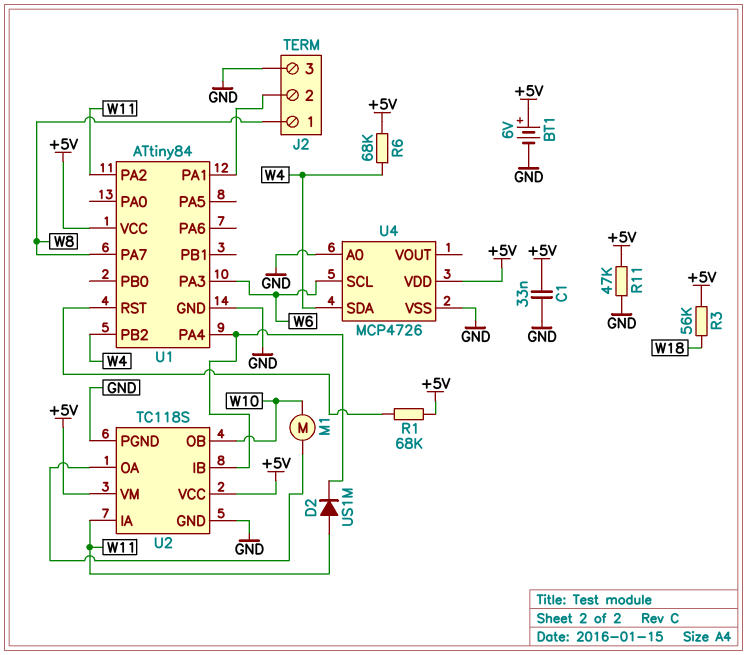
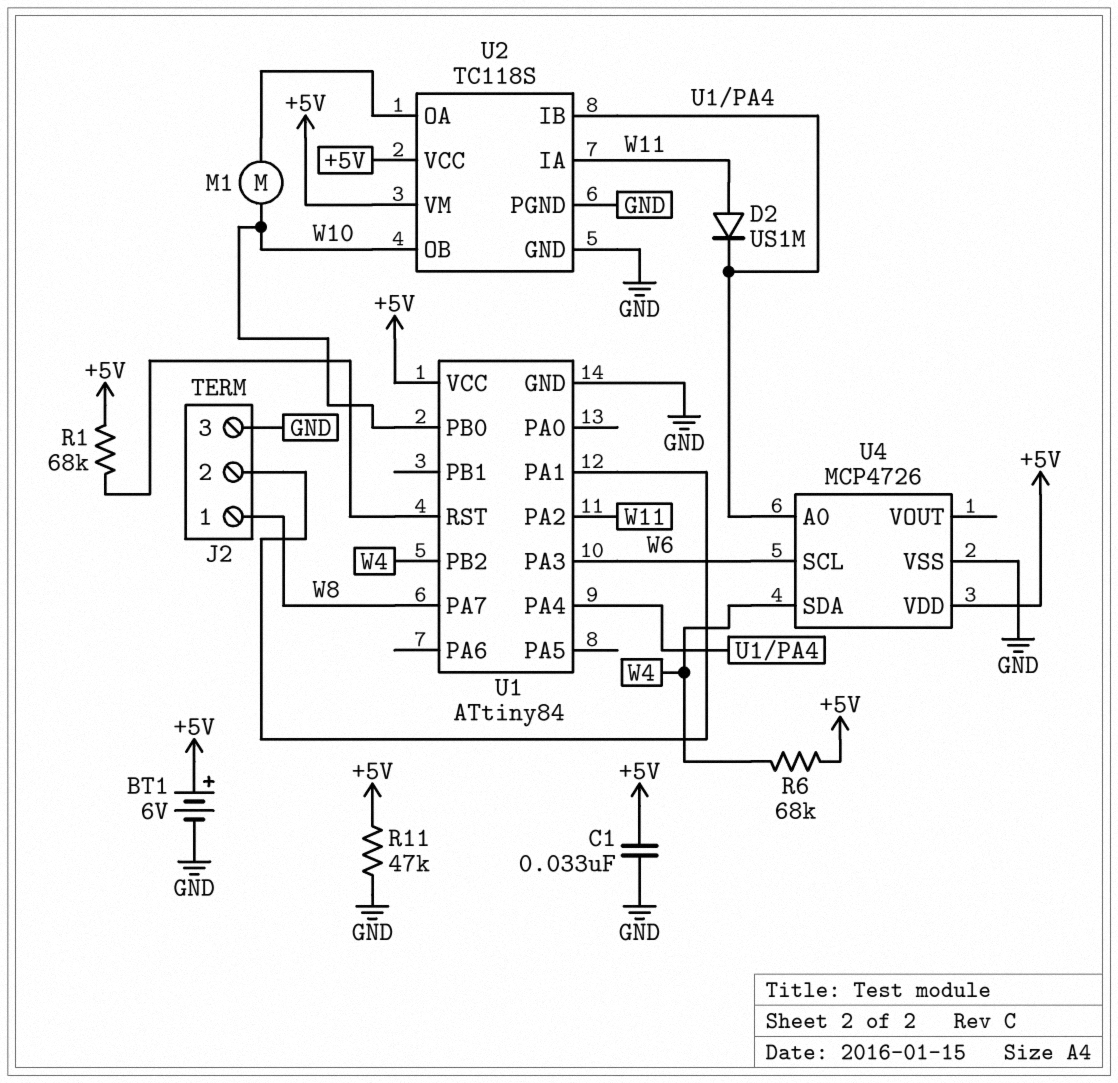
R3: 56k (+5V, W18) -> none
U1 pin PB0: none -> W10
U4 pin A0: GND -> U1/PA4

